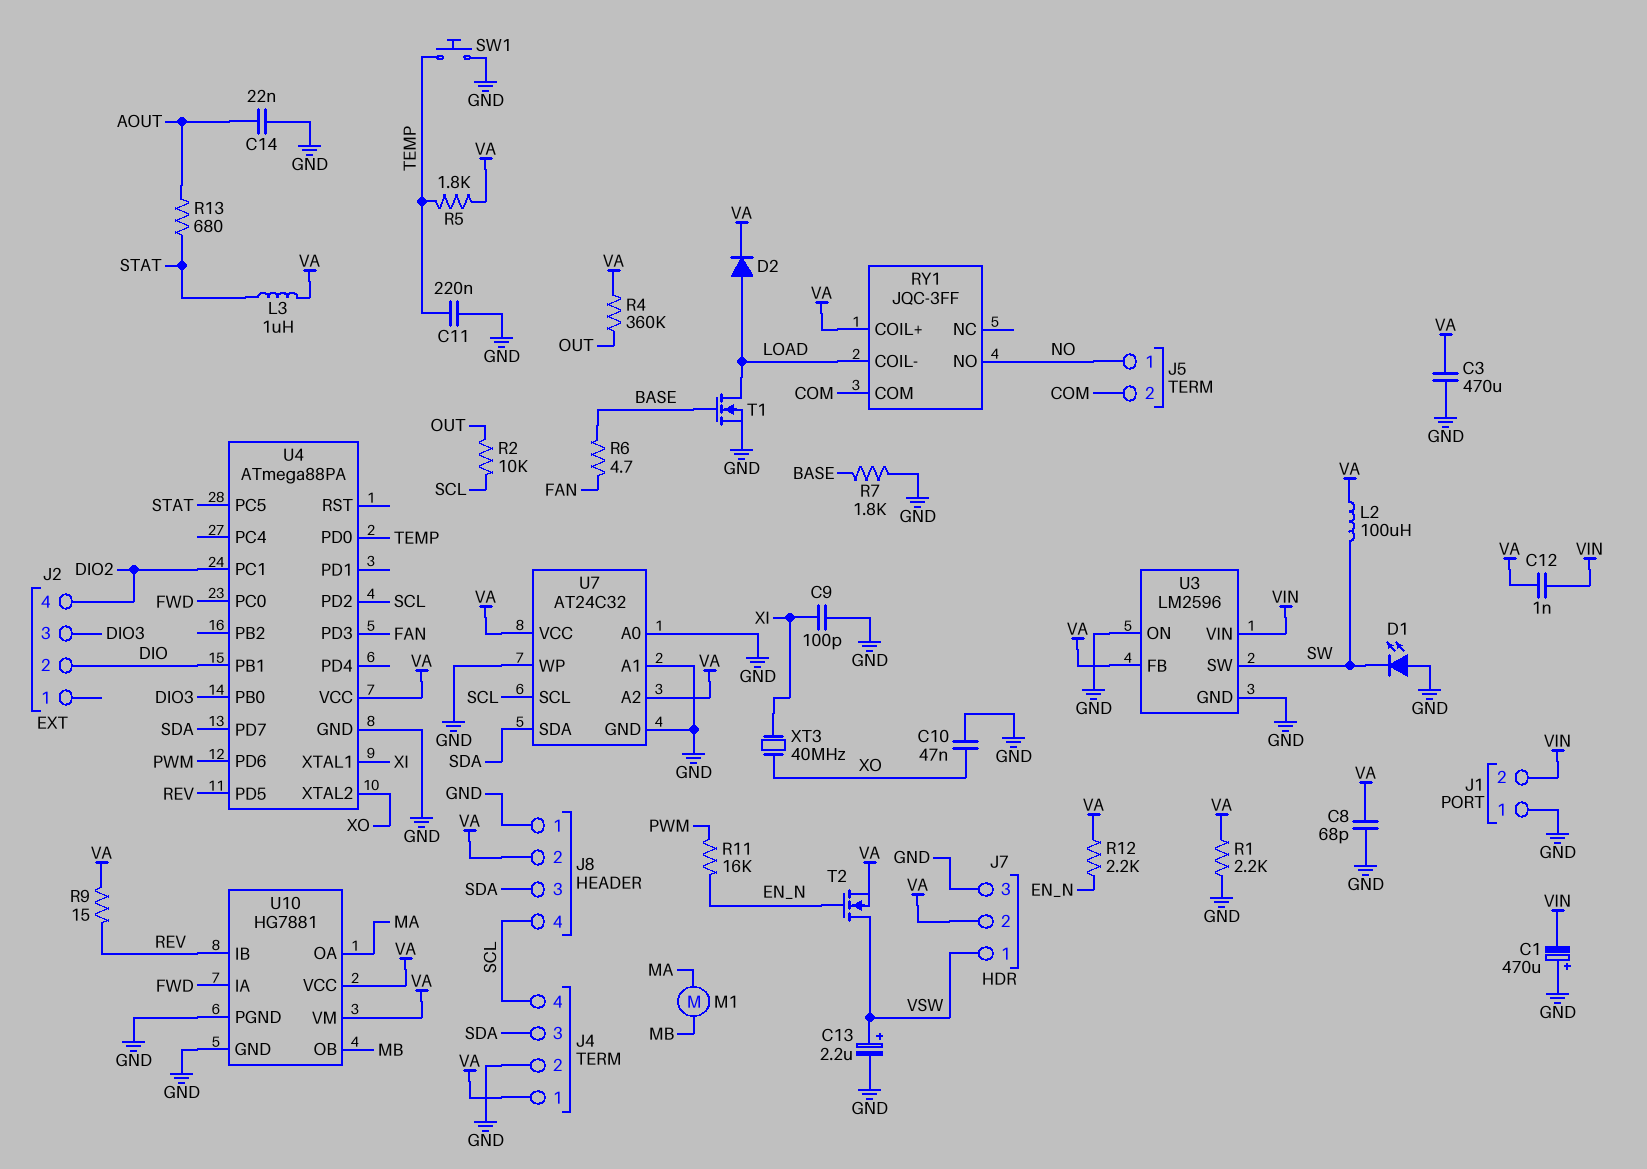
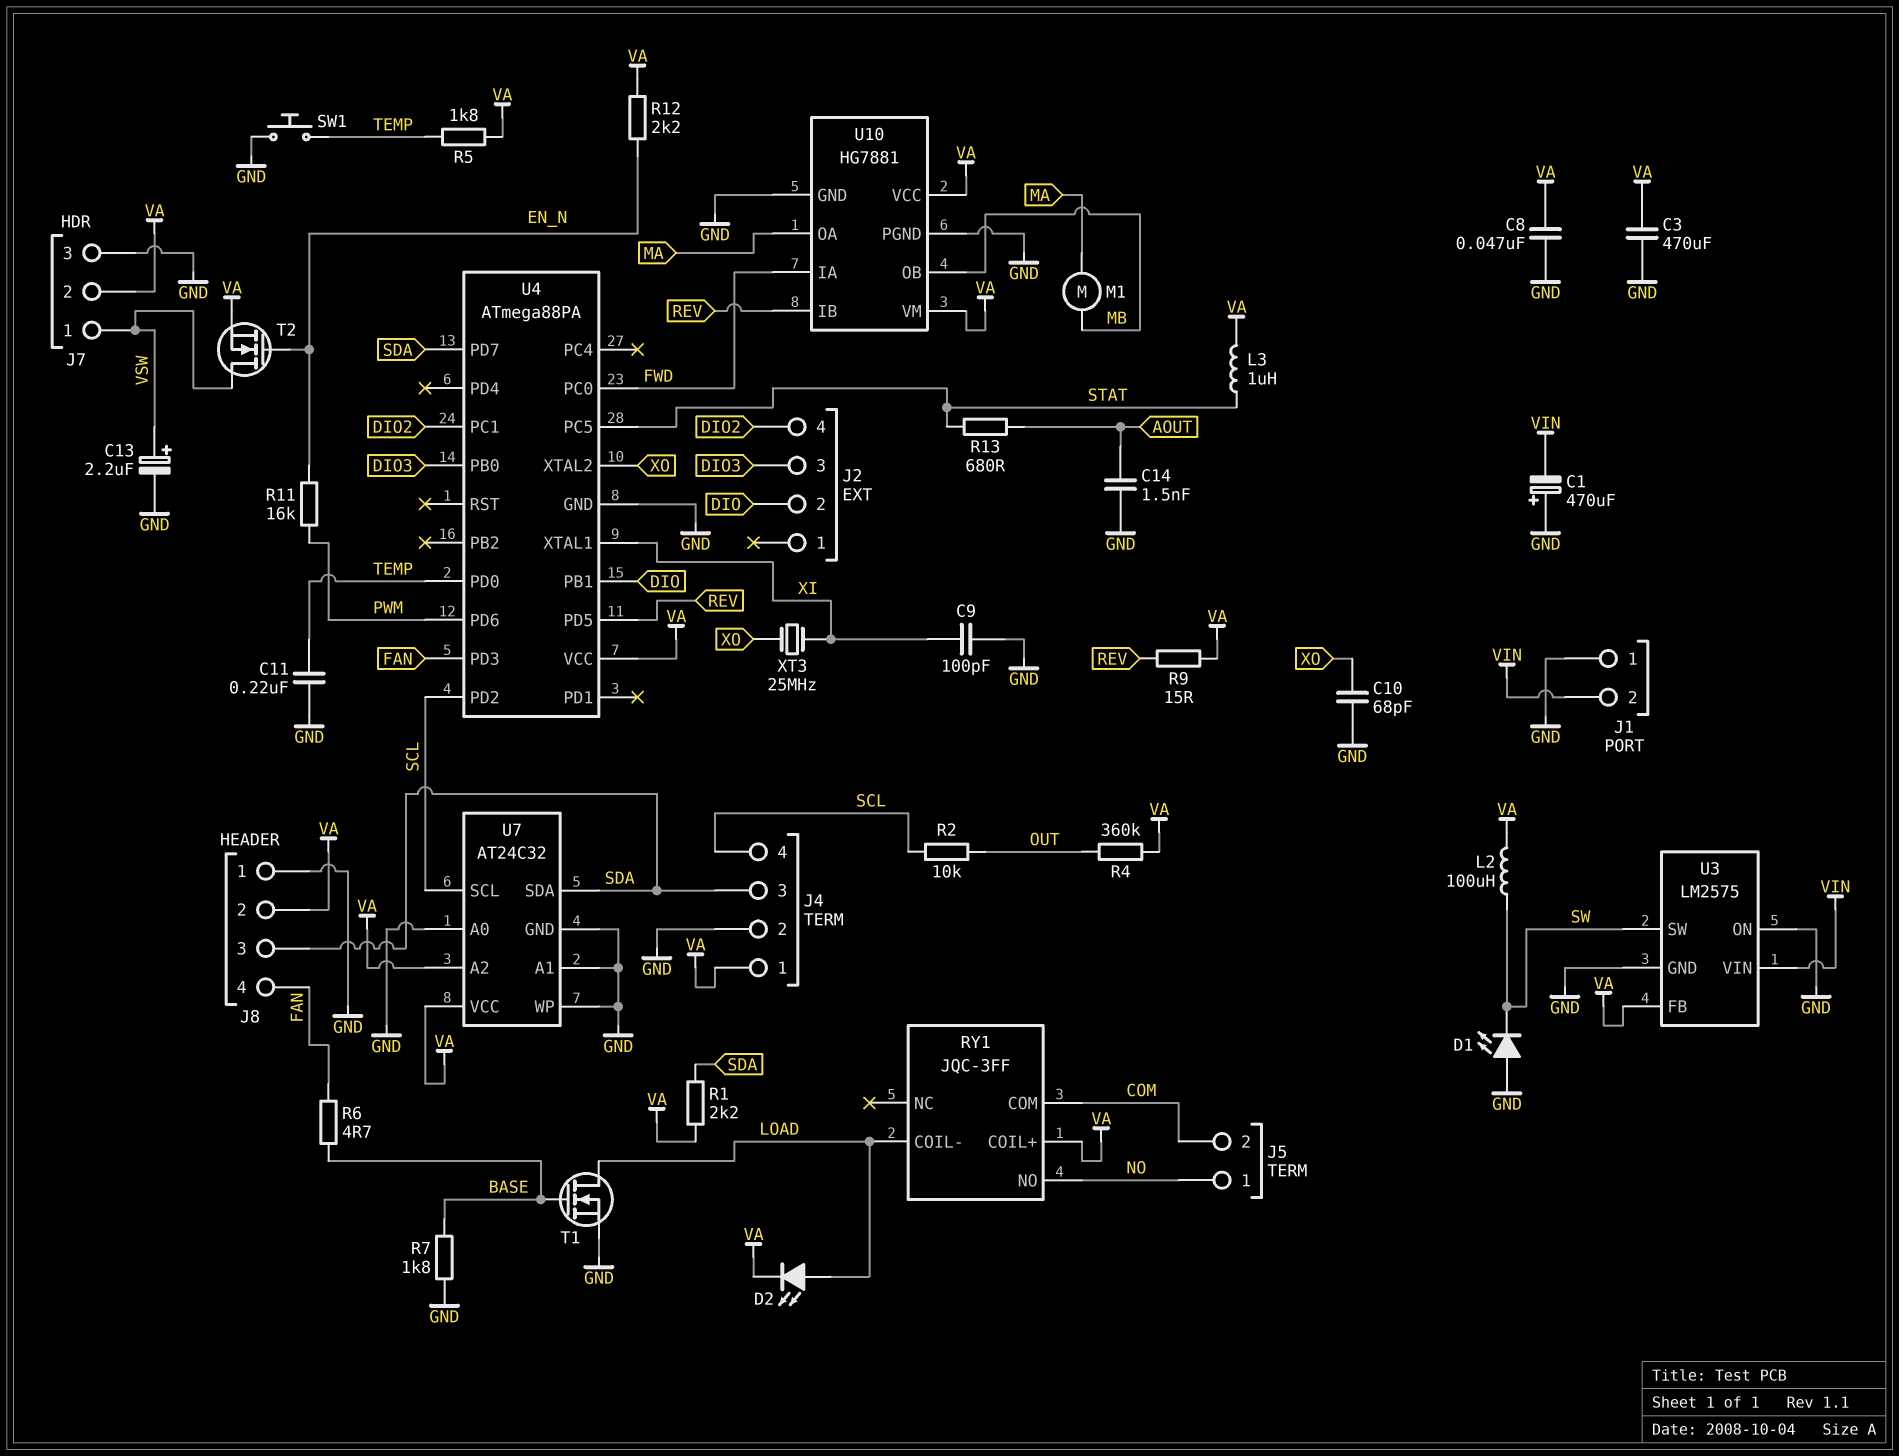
C8: 68pF (GND, VA) -> 47nF (GND, VA)
C10: 47nF (GND, XO) -> 68pF (GND, XO)
C12: 1nF (VA, VIN) -> none
C14: 22nF (AOUT, GND) -> 1.5nF (AOUT, GND)
D2: diode (A LOAD, K VA) -> LED (A LOAD, K VA)
J8 pin 4: SCL -> FAN
R1: 2.2k (GND, VA) -> 2.2k (SDA, VA)
U3: LM2596 -> LM2575
XT3: 40MHz (XI, XO) -> 25MHz (XI, XO)

